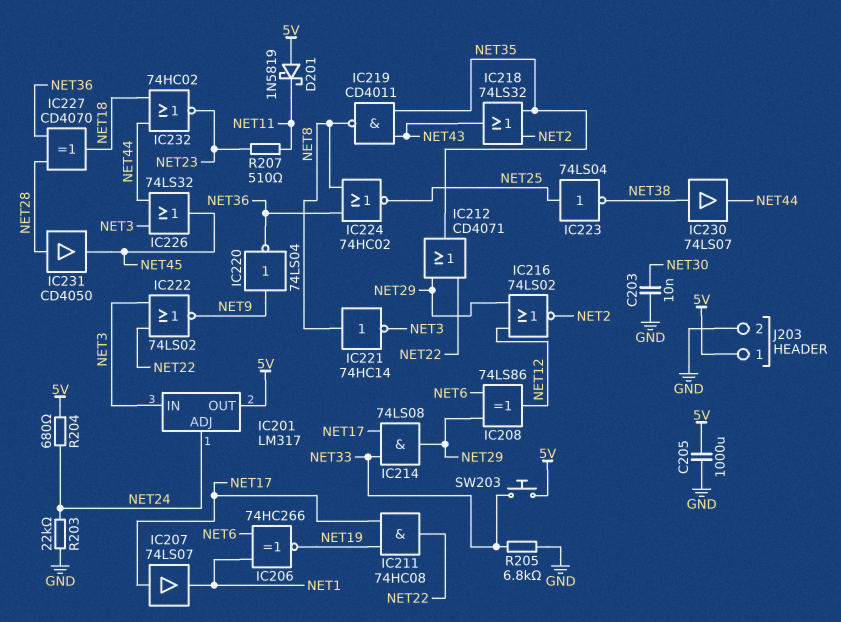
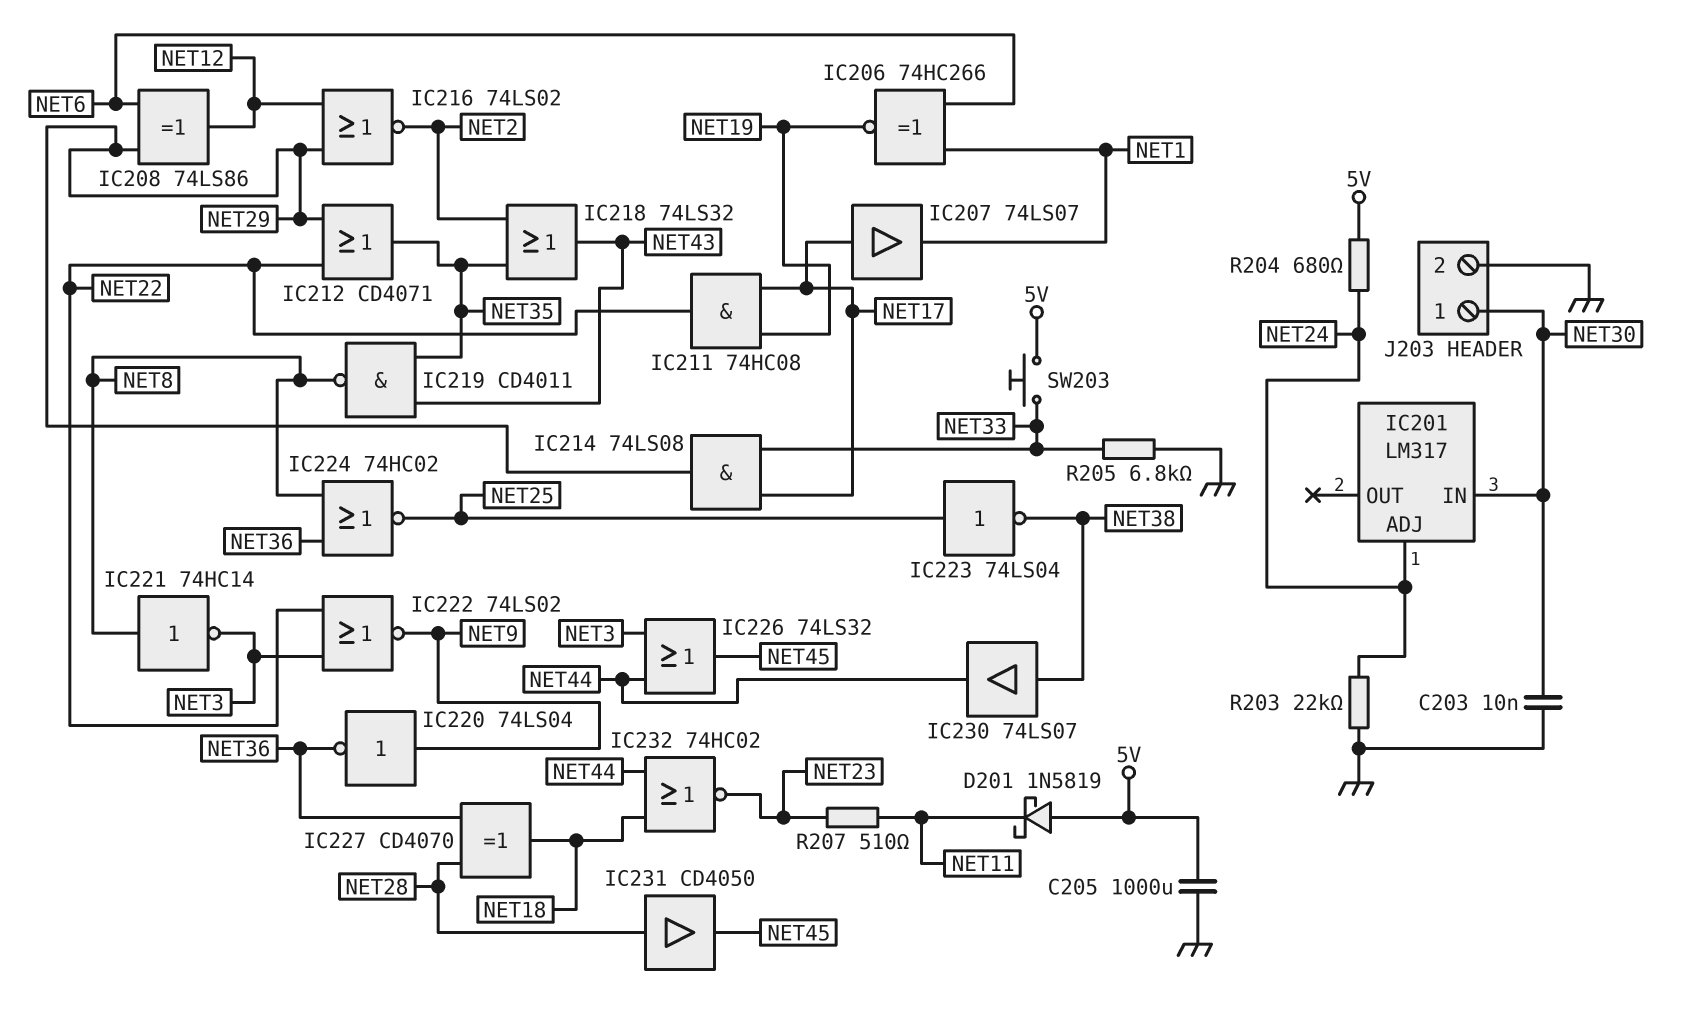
IC201 pin IN: NET3 -> NET30
IC201 pin OUT: 5V -> none
J203 pin 1: 5V -> NET30

